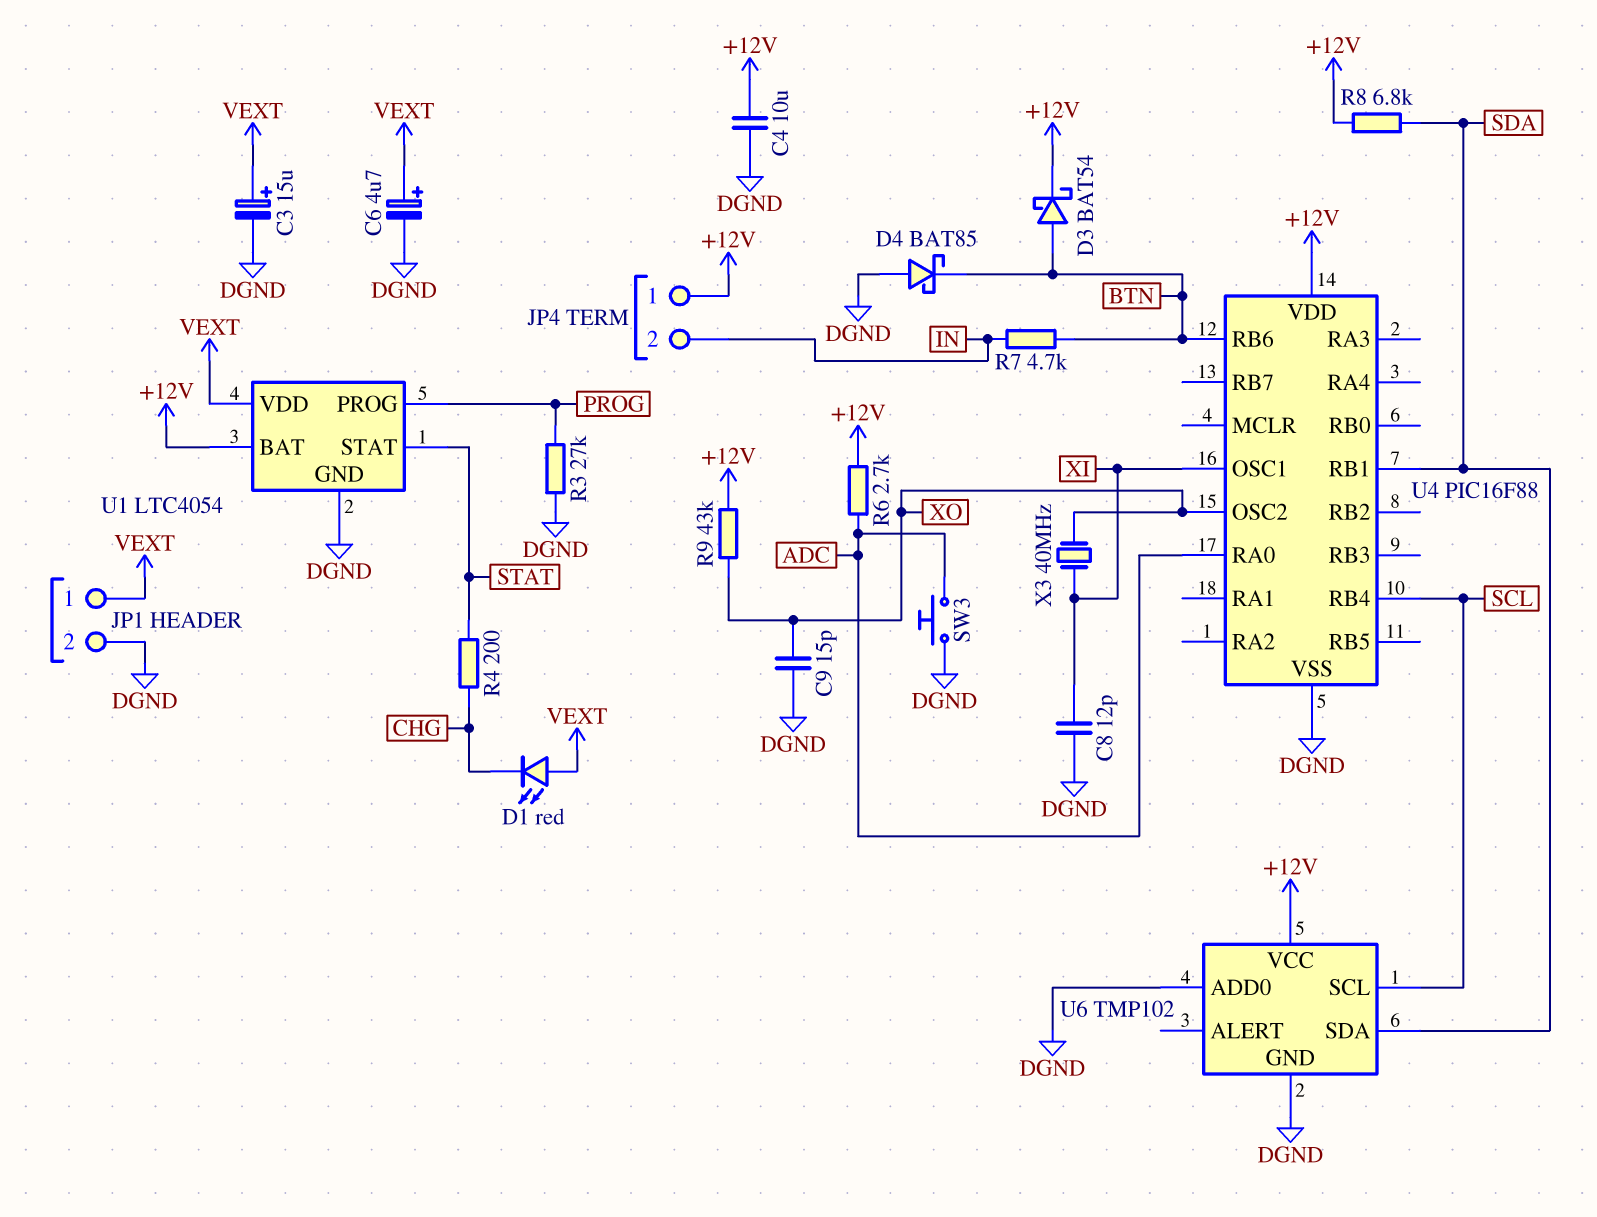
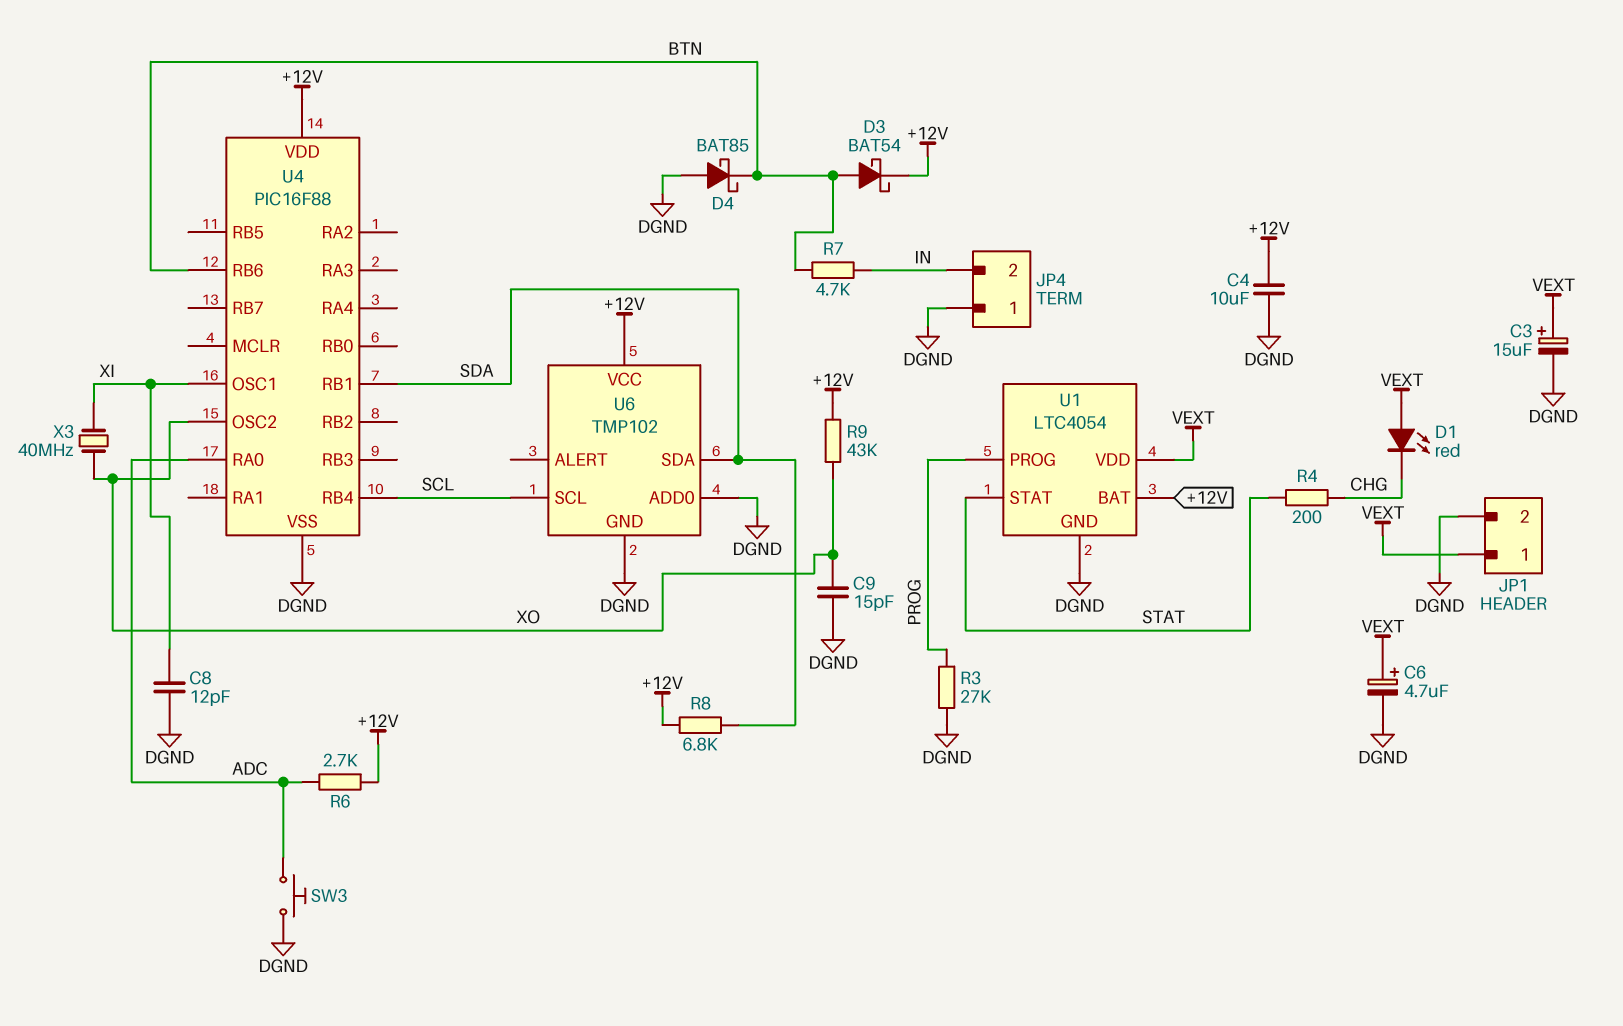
JP4 pin 1: +12V -> DGND

